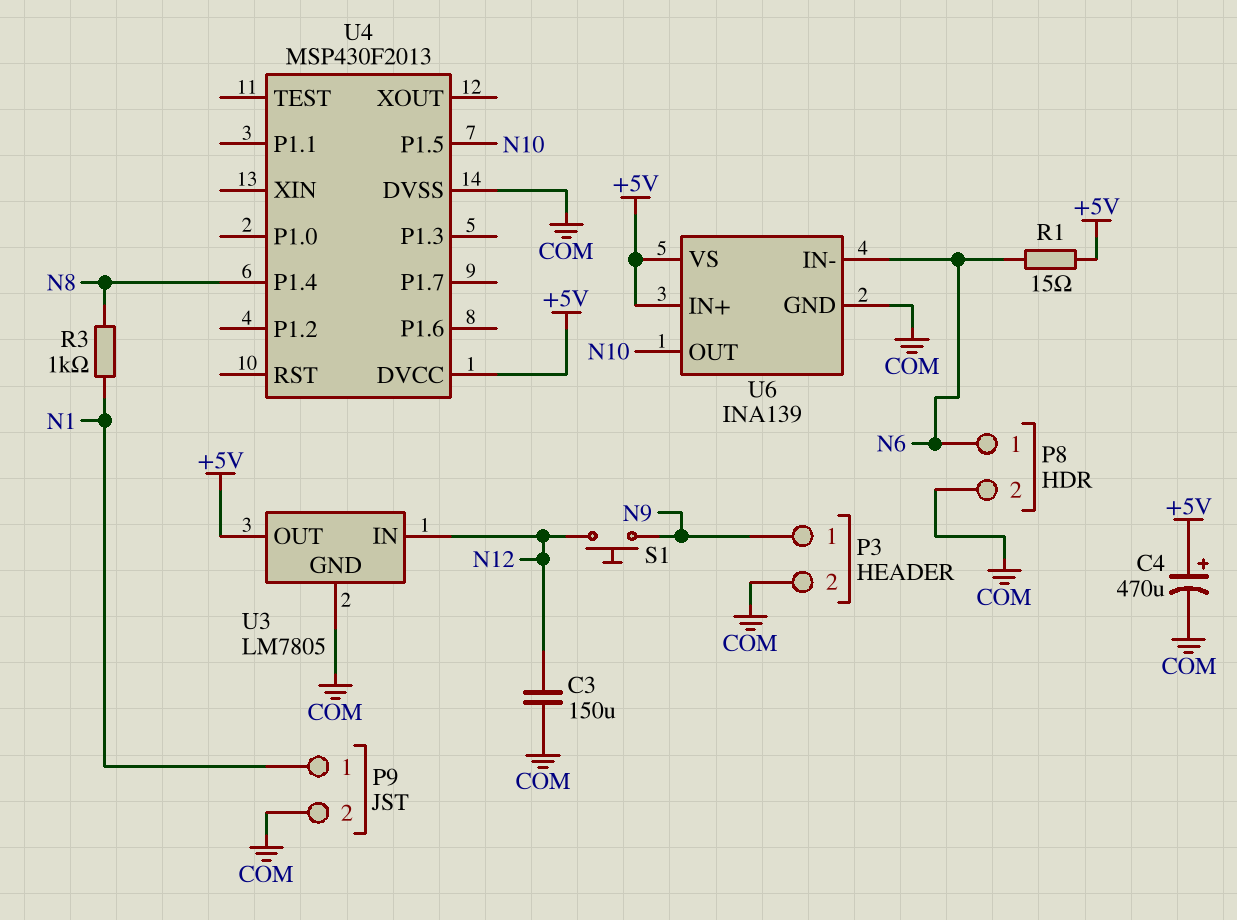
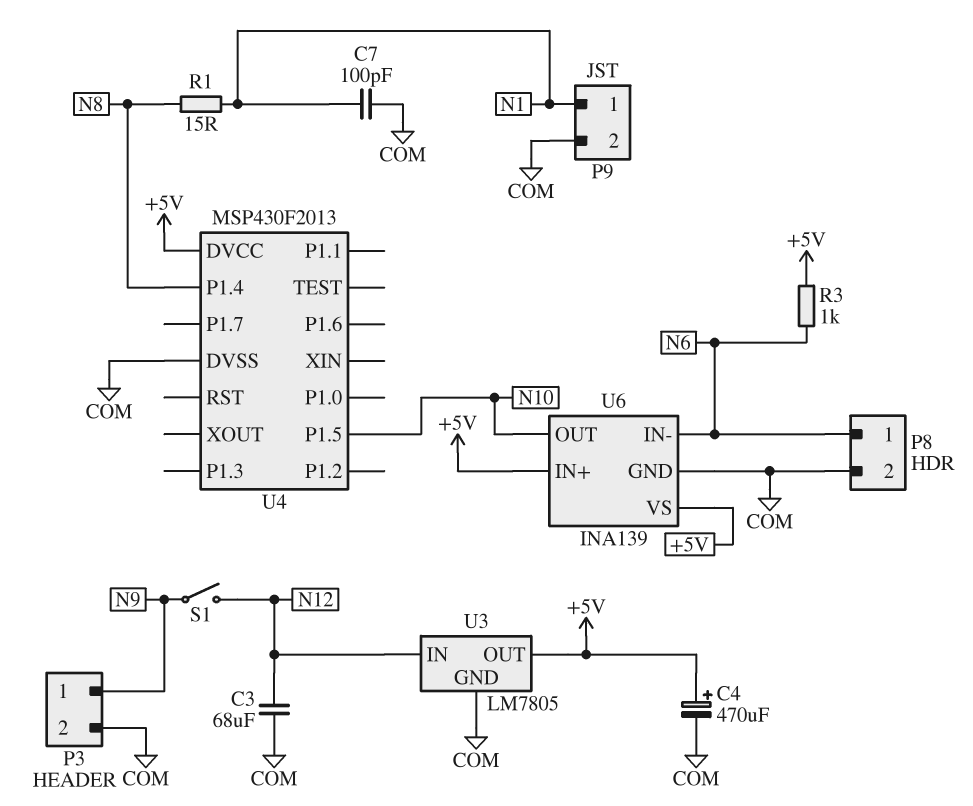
C3: 150uF (COM, N12) -> 68uF (COM, N12)
C7: none -> 100pF (COM, N1)
R1: 15 (+5V, N6) -> 15 (N1, N8)
R3: 1k (N1, N8) -> 1k (+5V, N6)
S1: button (N9, N12) -> switch (N9, N12)

